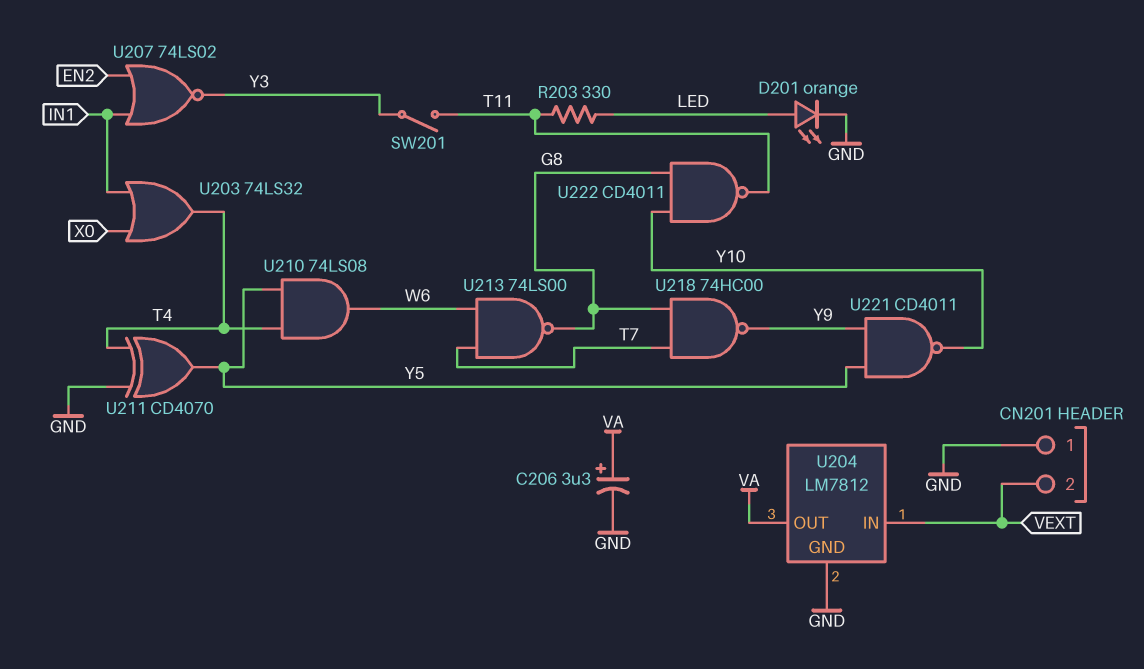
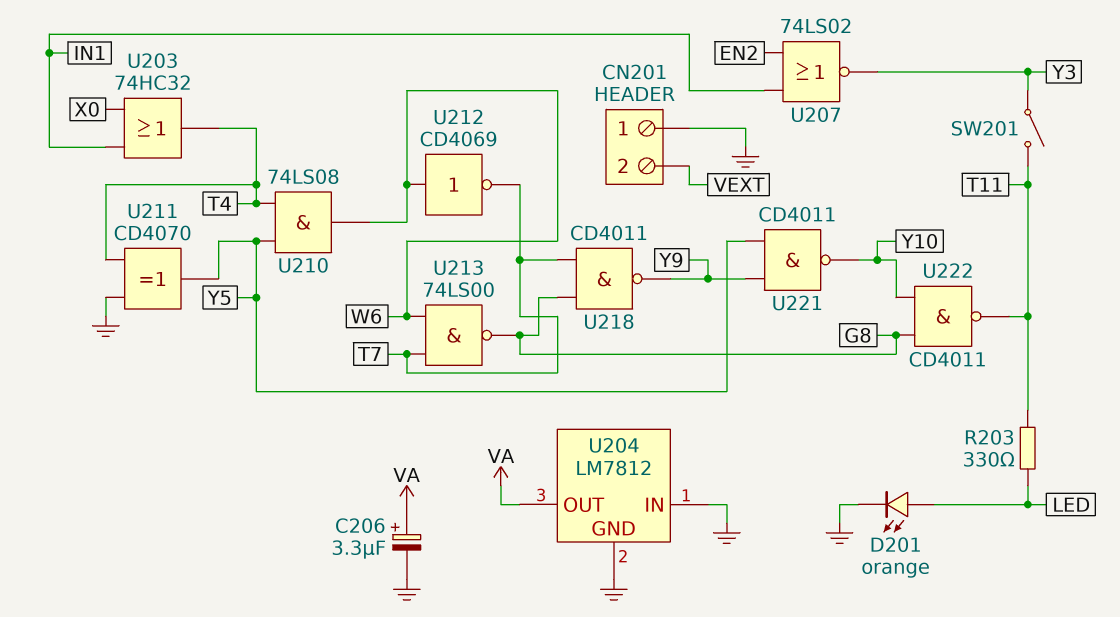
U203: OR 74LS32 (in IN1, in X0, out T4) -> OR 74HC32 (in IN1, in X0, out T4)
U204 pin IN: VEXT -> GND
U212: none -> NOT CD4069 (in W6, out T7)
U218: NAND 74HC00 (in G8, in T7, out Y9) -> NAND CD4011 (in G8, in T7, out Y9)

